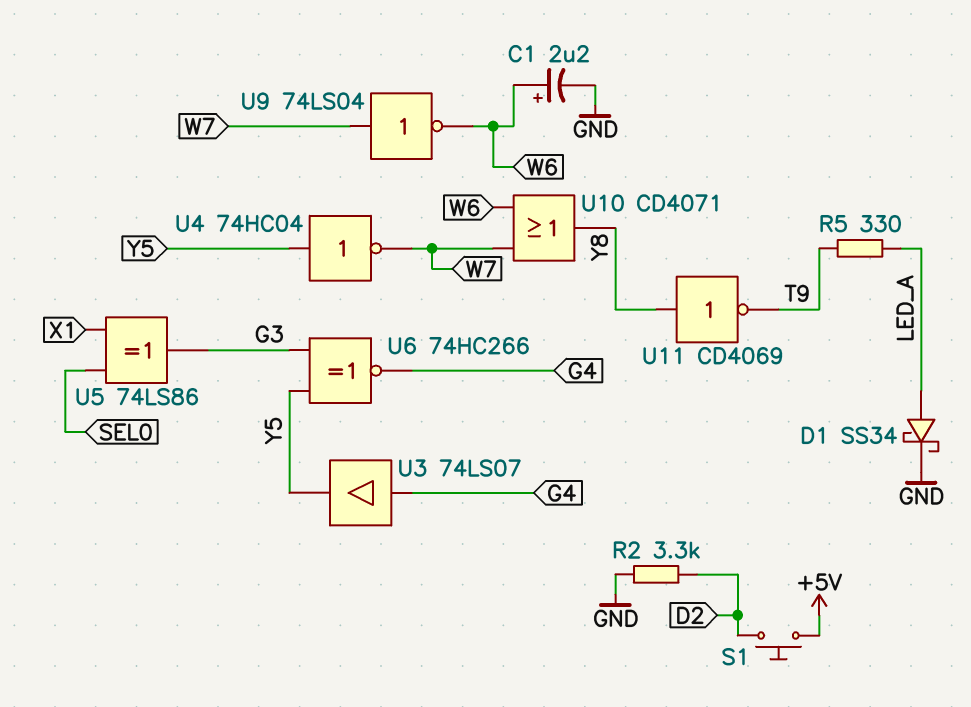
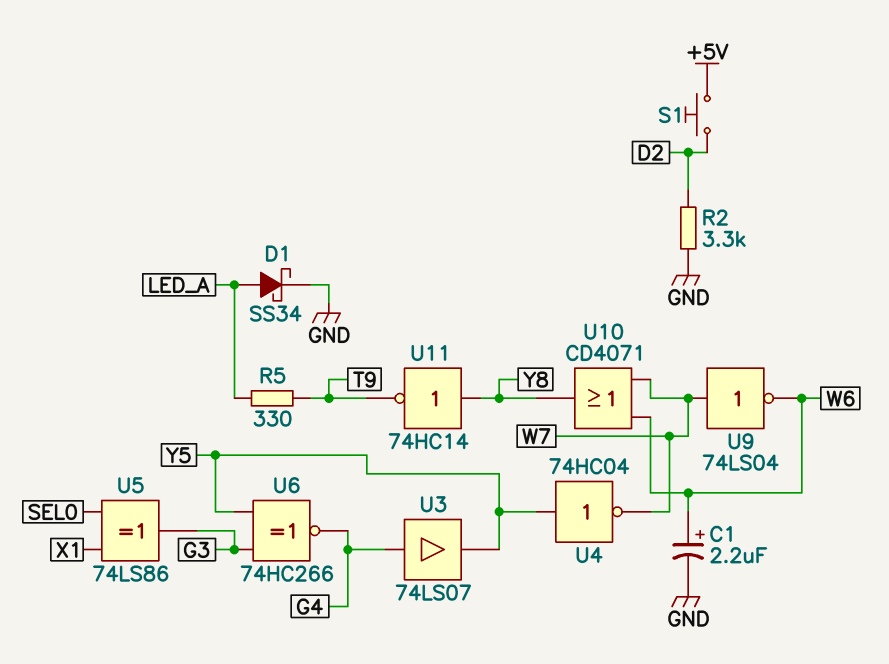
U11: NOT CD4069 (in Y8, out T9) -> NOT 74HC14 (in Y8, out T9)

